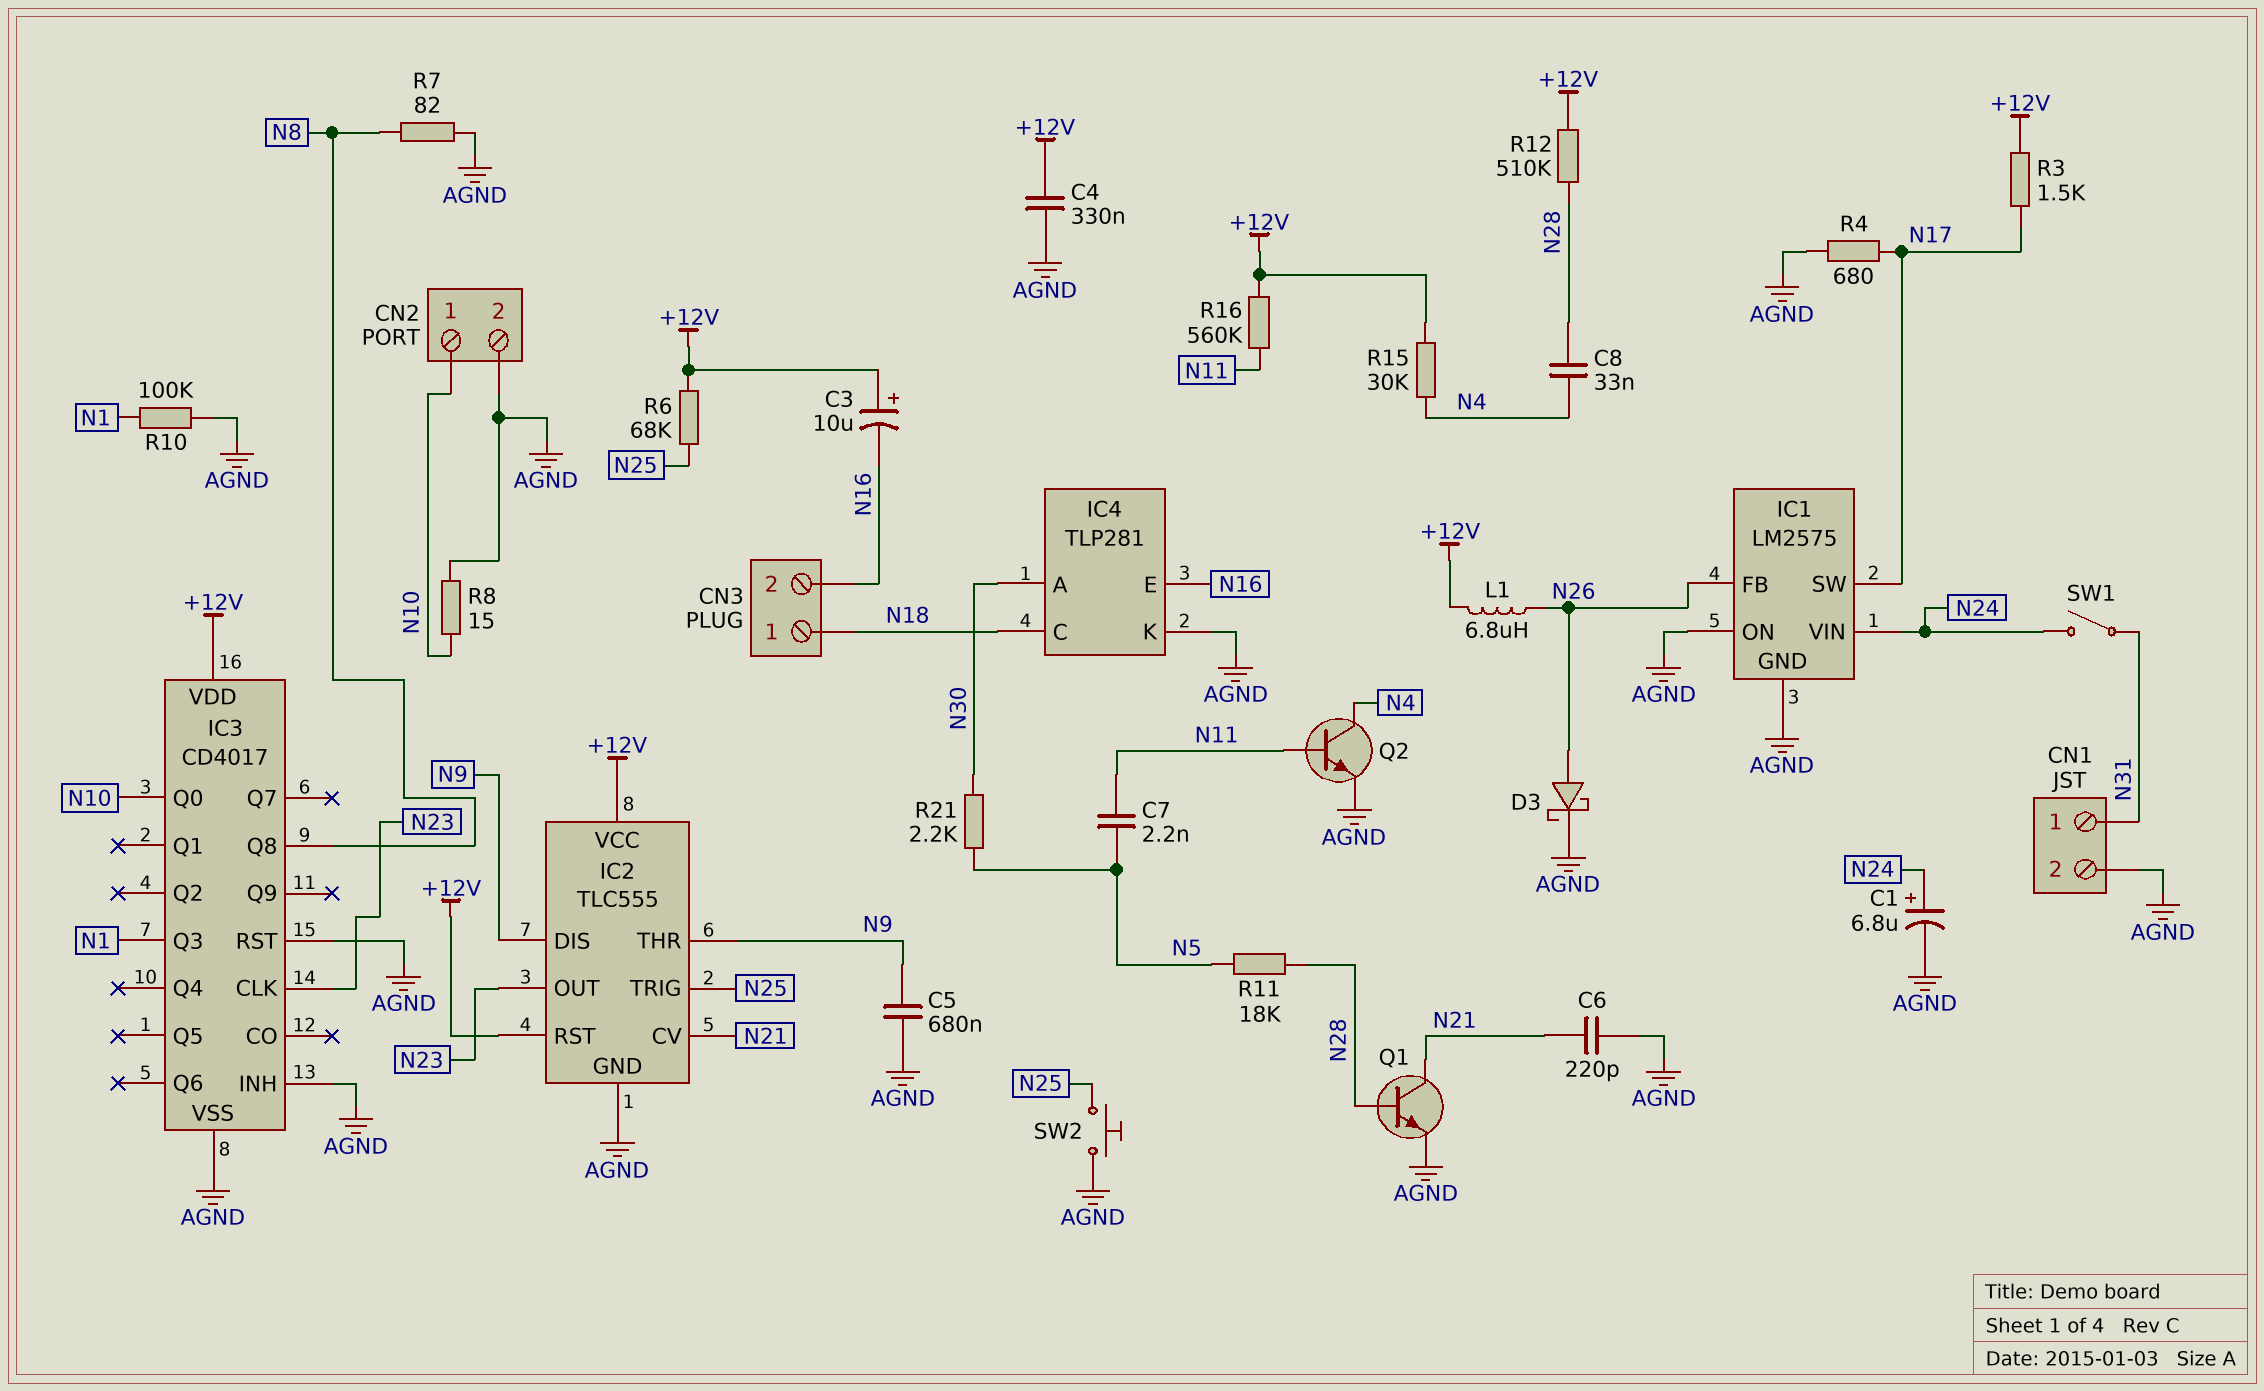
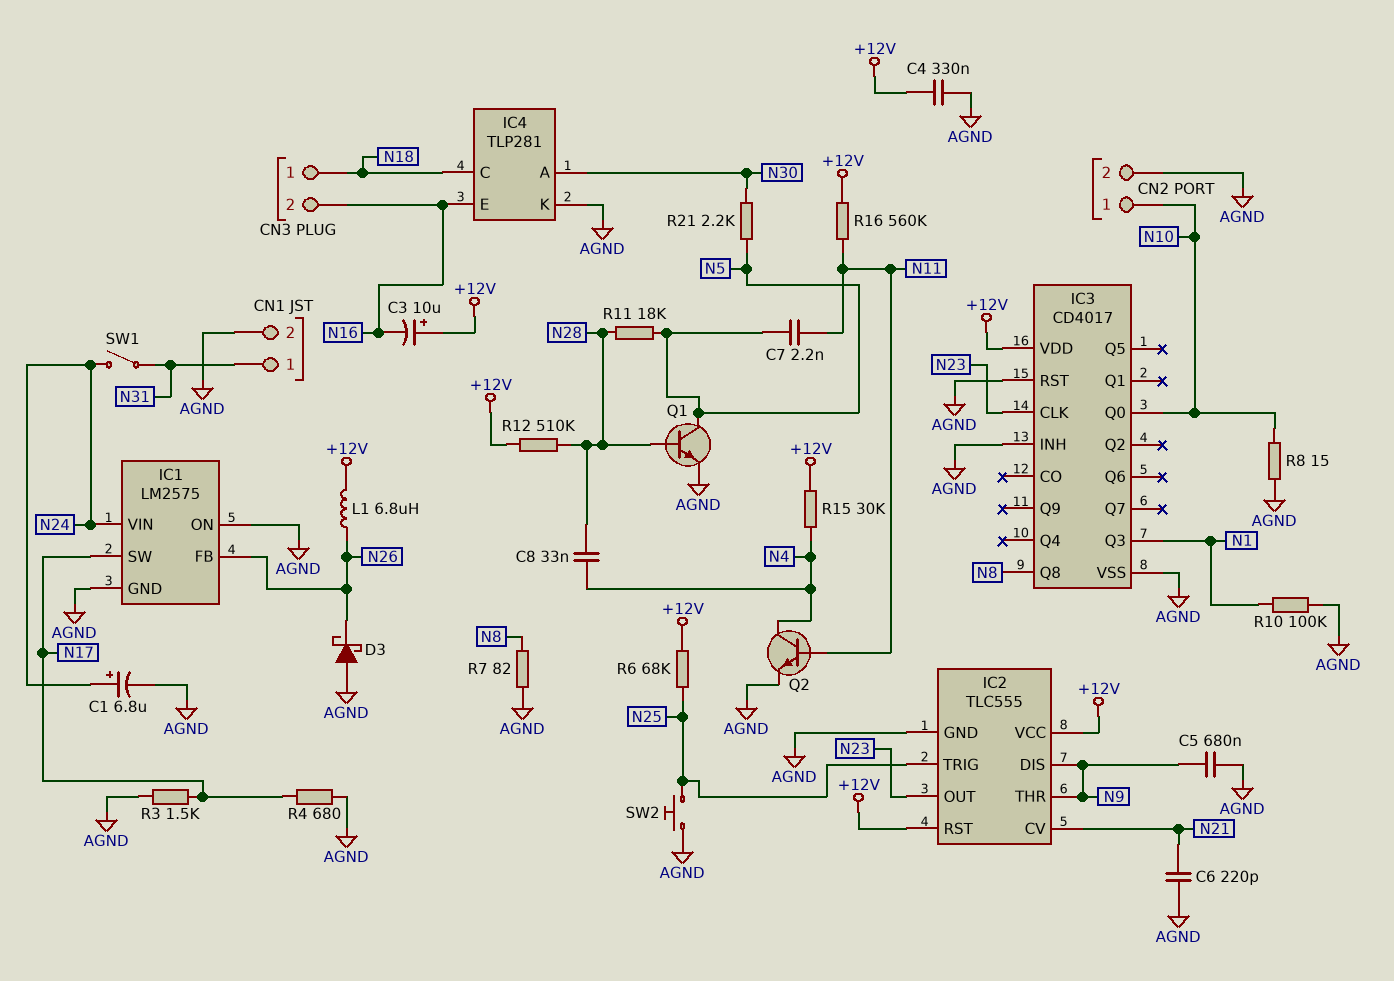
D3: schottky (A N26, K AGND) -> schottky (A AGND, K N26)
Q1: NPN (B N28, C N21, E AGND) -> NPN (B N28, C N5, E AGND)
R3: 1.5k (+12V, N17) -> 1.5k (AGND, N17)

